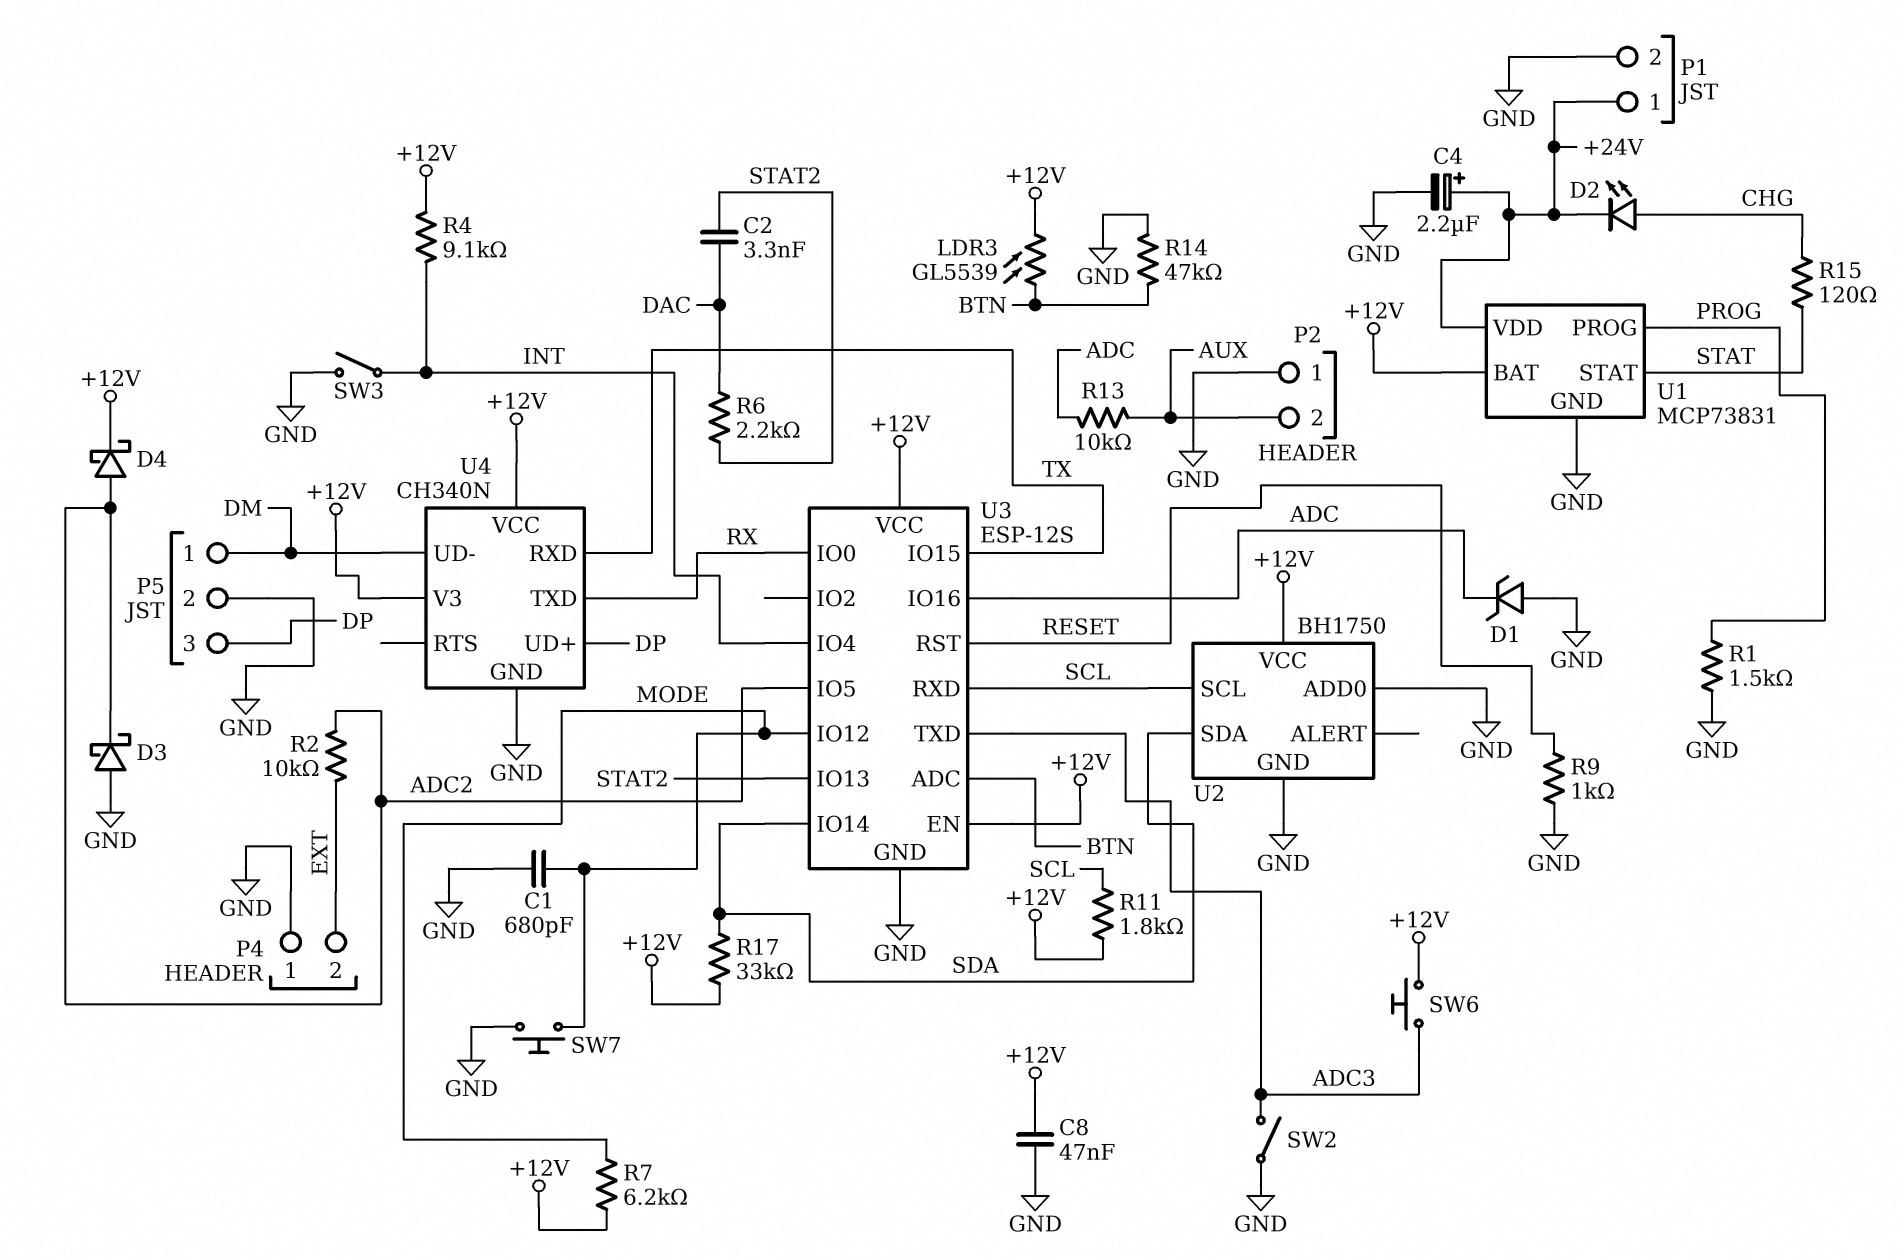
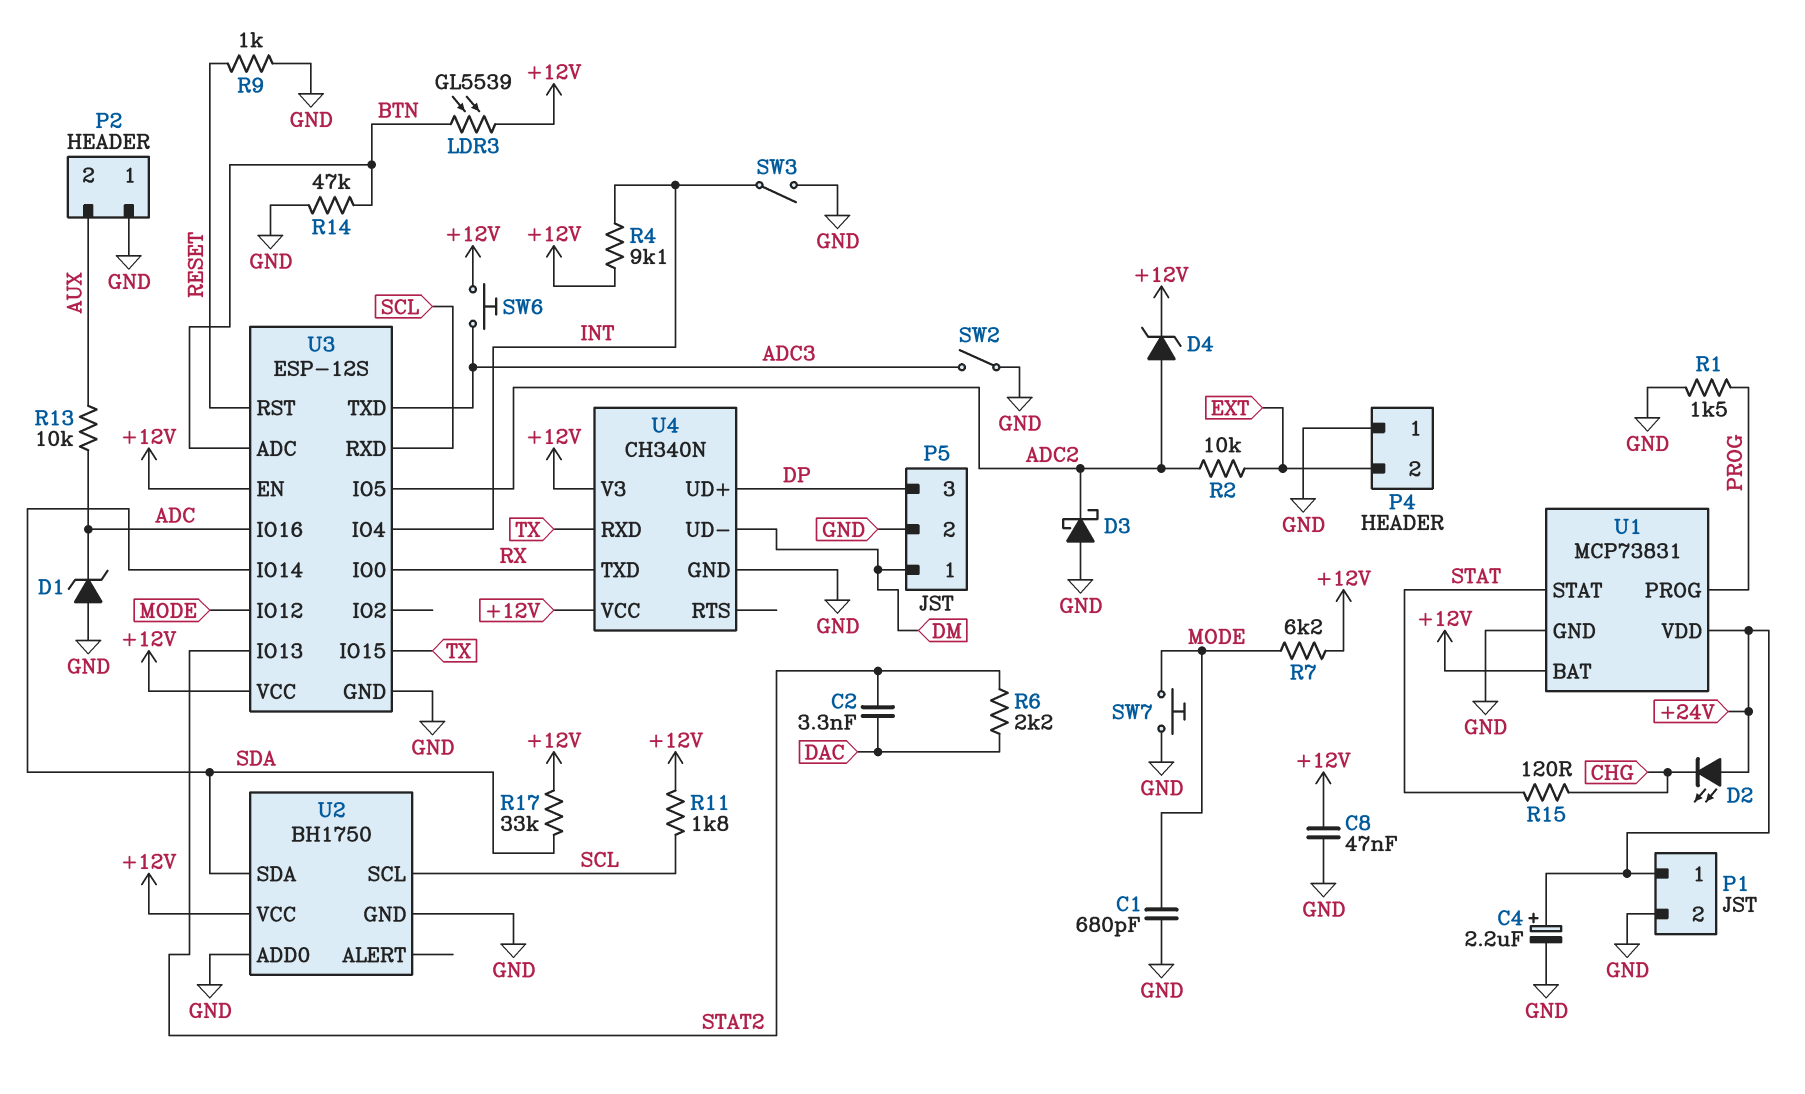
D2: LED (A CHG, K +24V) -> LED (A +24V, K CHG)
D4: schottky (A ADC2, K +12V) -> zener (A ADC2, K +12V)

